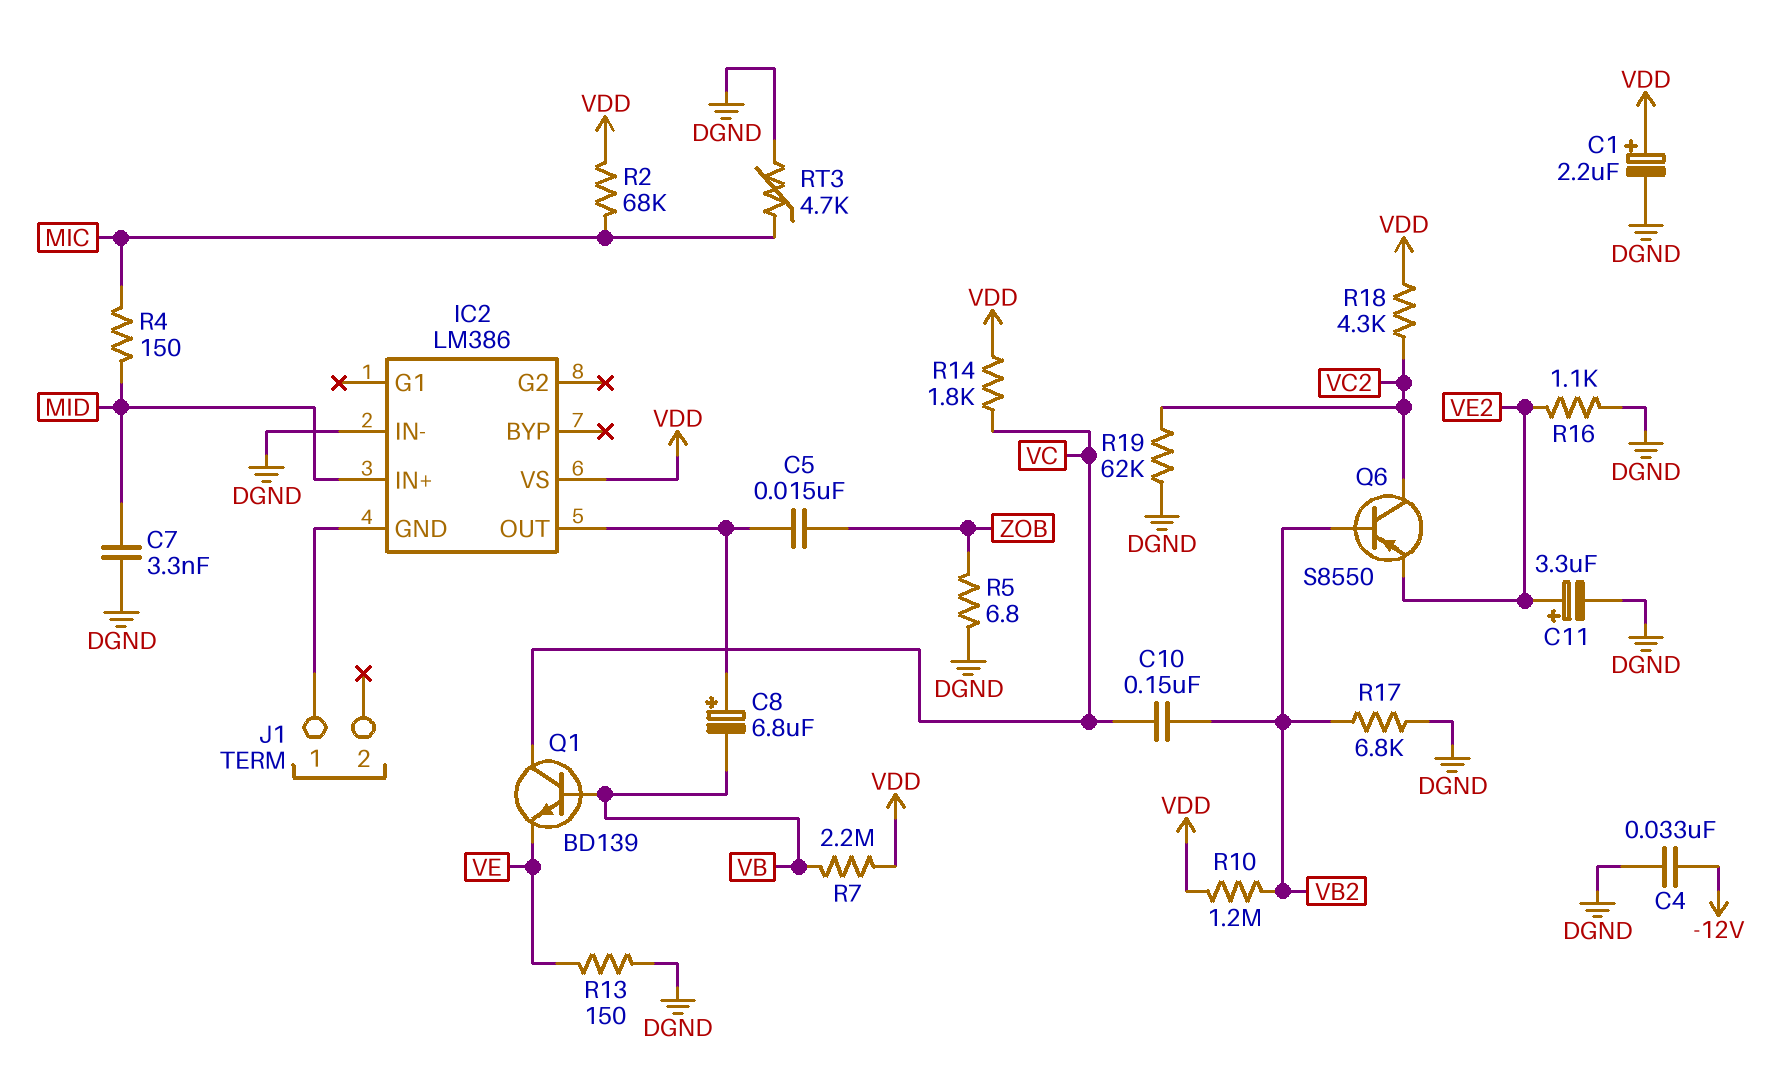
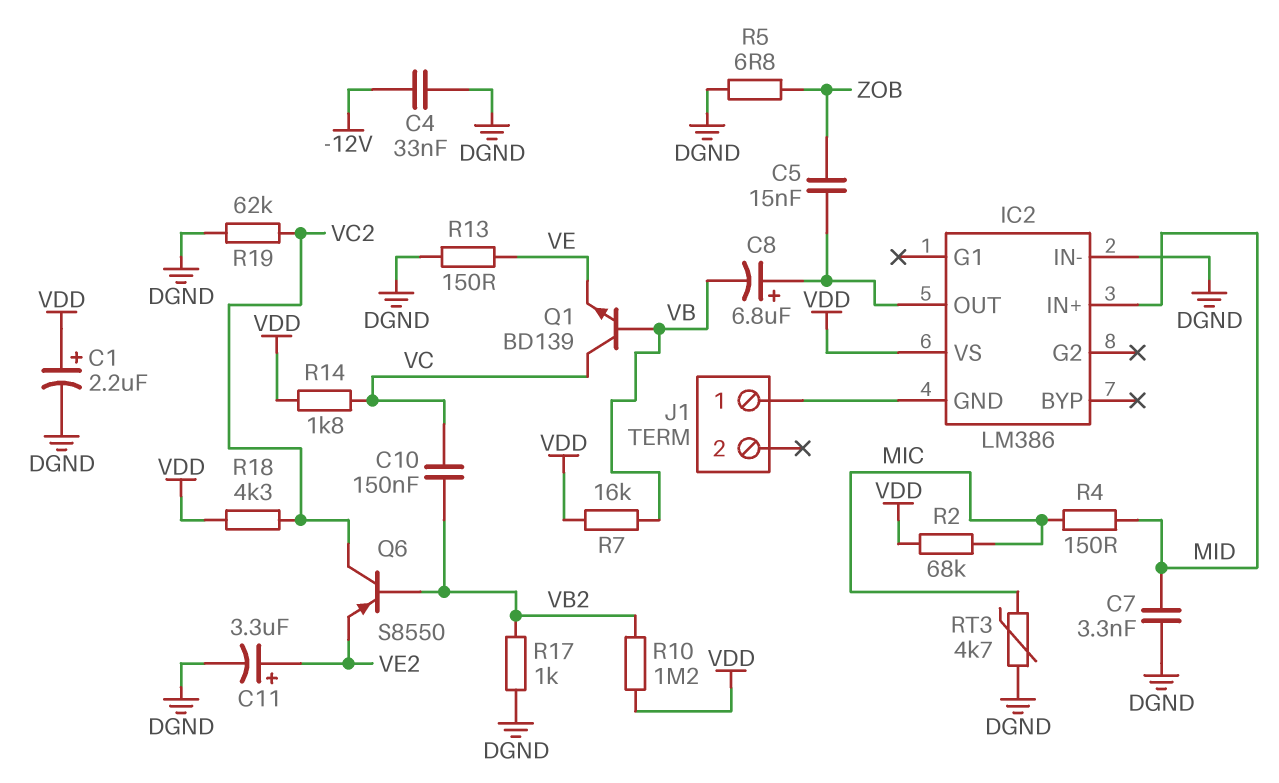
R7: 2.2M (VB, VDD) -> 16k (VB, VDD)
R16: 1.1k (DGND, VE2) -> none
R17: 6.8k (DGND, VB2) -> 1k (DGND, VB2)

